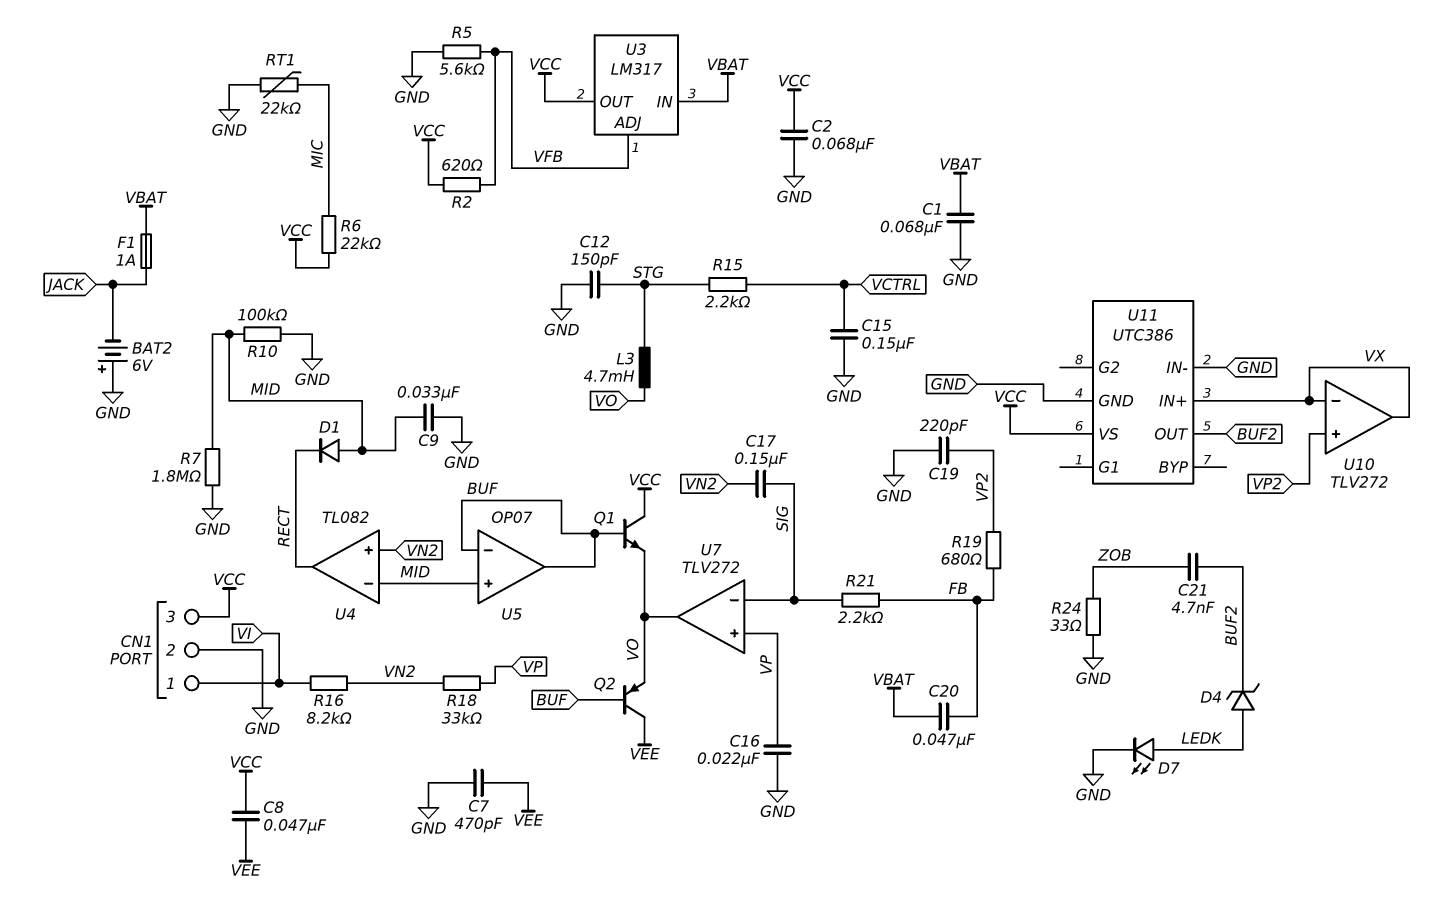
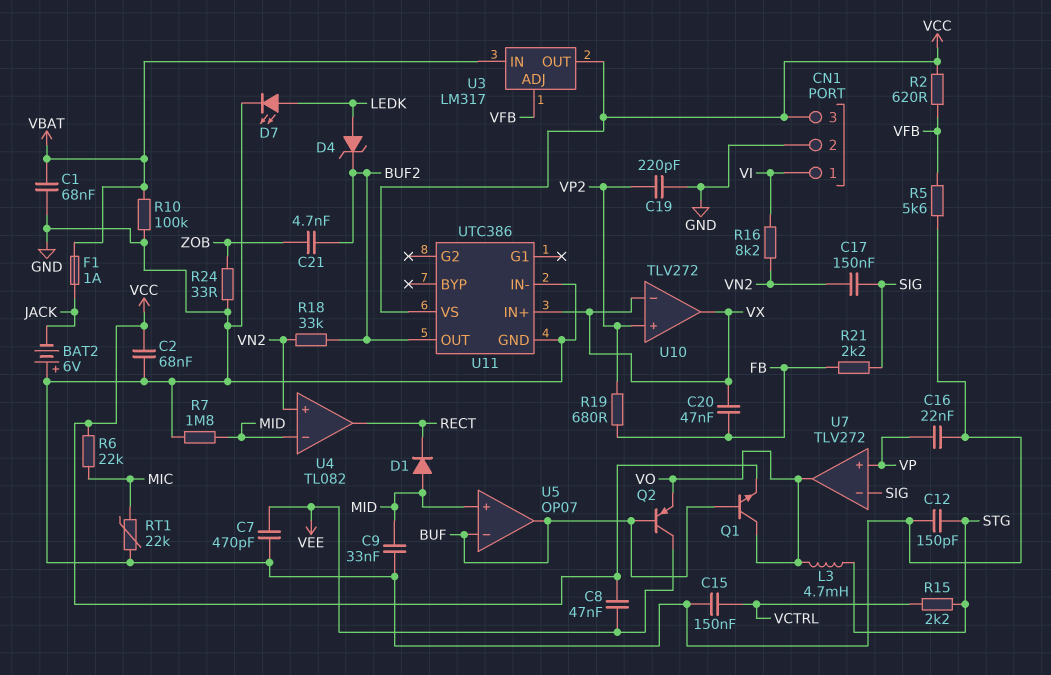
C20: 47nF (FB, VBAT) -> 47nF (FB, VX)
Q1: NPN (B BUF, C VCC, E VO) -> NPN (B BUF, C VO, E VCC)
R10: 100k (GND, MID) -> 100k (GND, VBAT)
R18: 33k (VN2, VP) -> 33k (BUF2, VN2)

